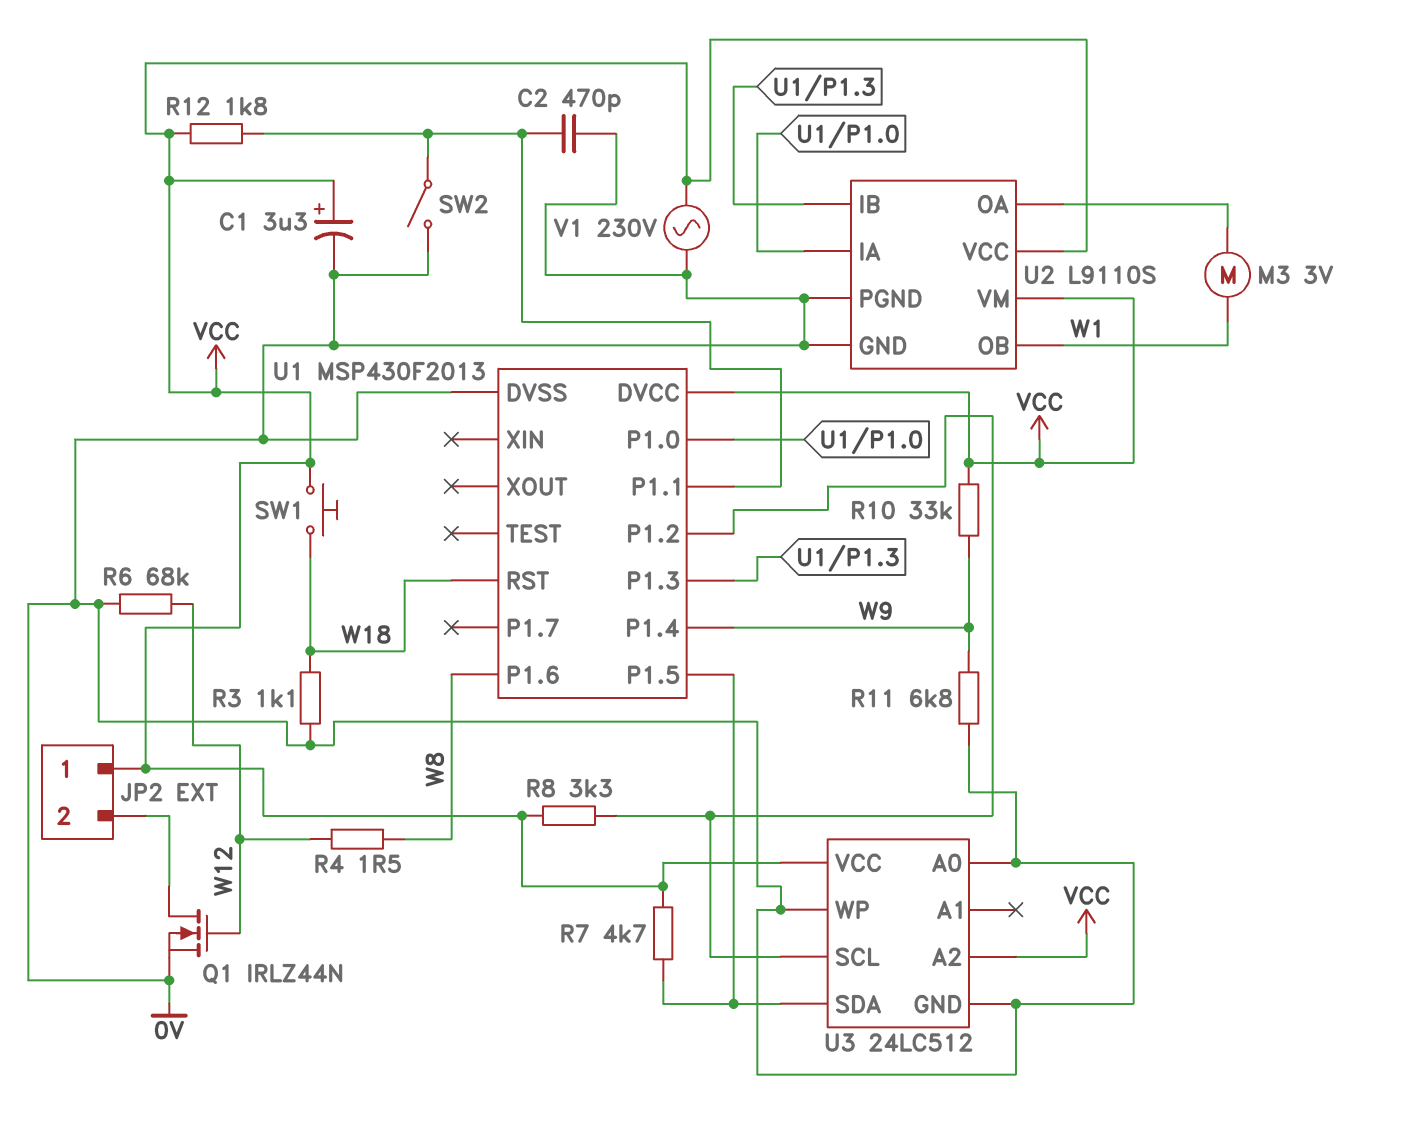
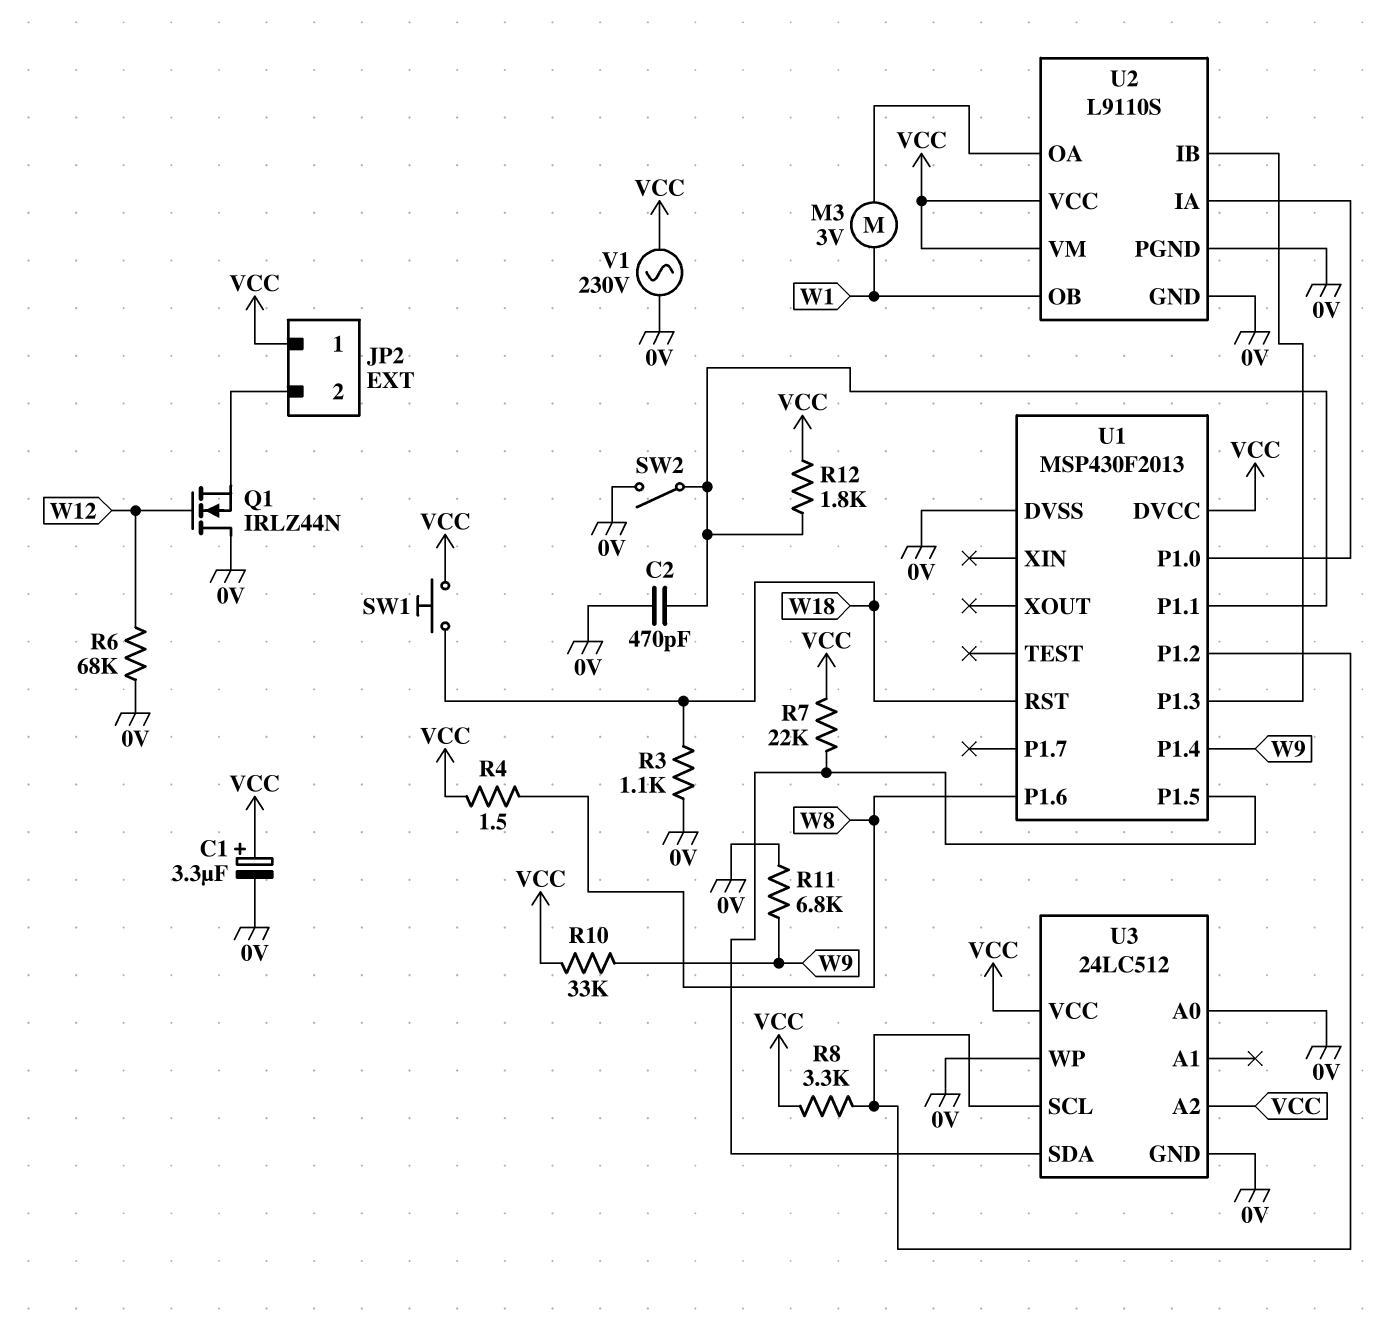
Q1: NMOS IRLZ44N (G W12, D JP2/2, S 0V) -> NMOS IRLZ44N (G W12, D 0V, S JP2/2)
R4: 1.5 (W8, W12) -> 1.5 (VCC, W8)
R7: 4.7k (U1/P1.5, VCC) -> 22k (U1/P1.5, VCC)

